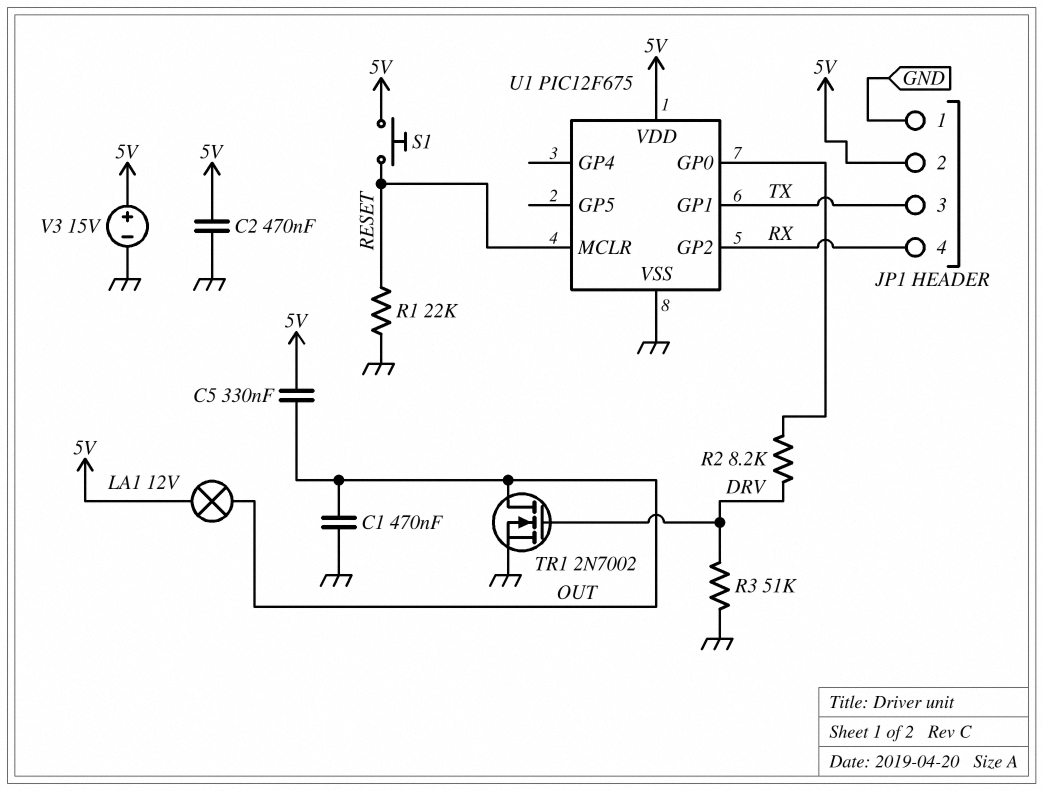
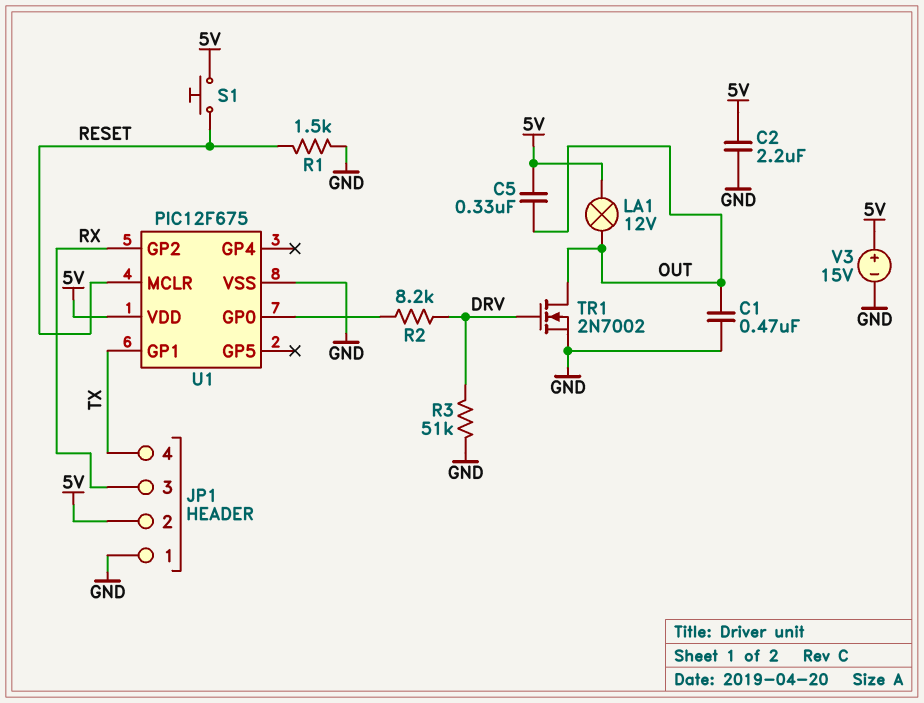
C2: 470nF (5V, GND) -> 2.2uF (5V, GND)
JP1 pin 3: TX -> RX
JP1 pin 4: RX -> TX
R1: 22k (GND, RESET) -> 1.5k (GND, RESET)

